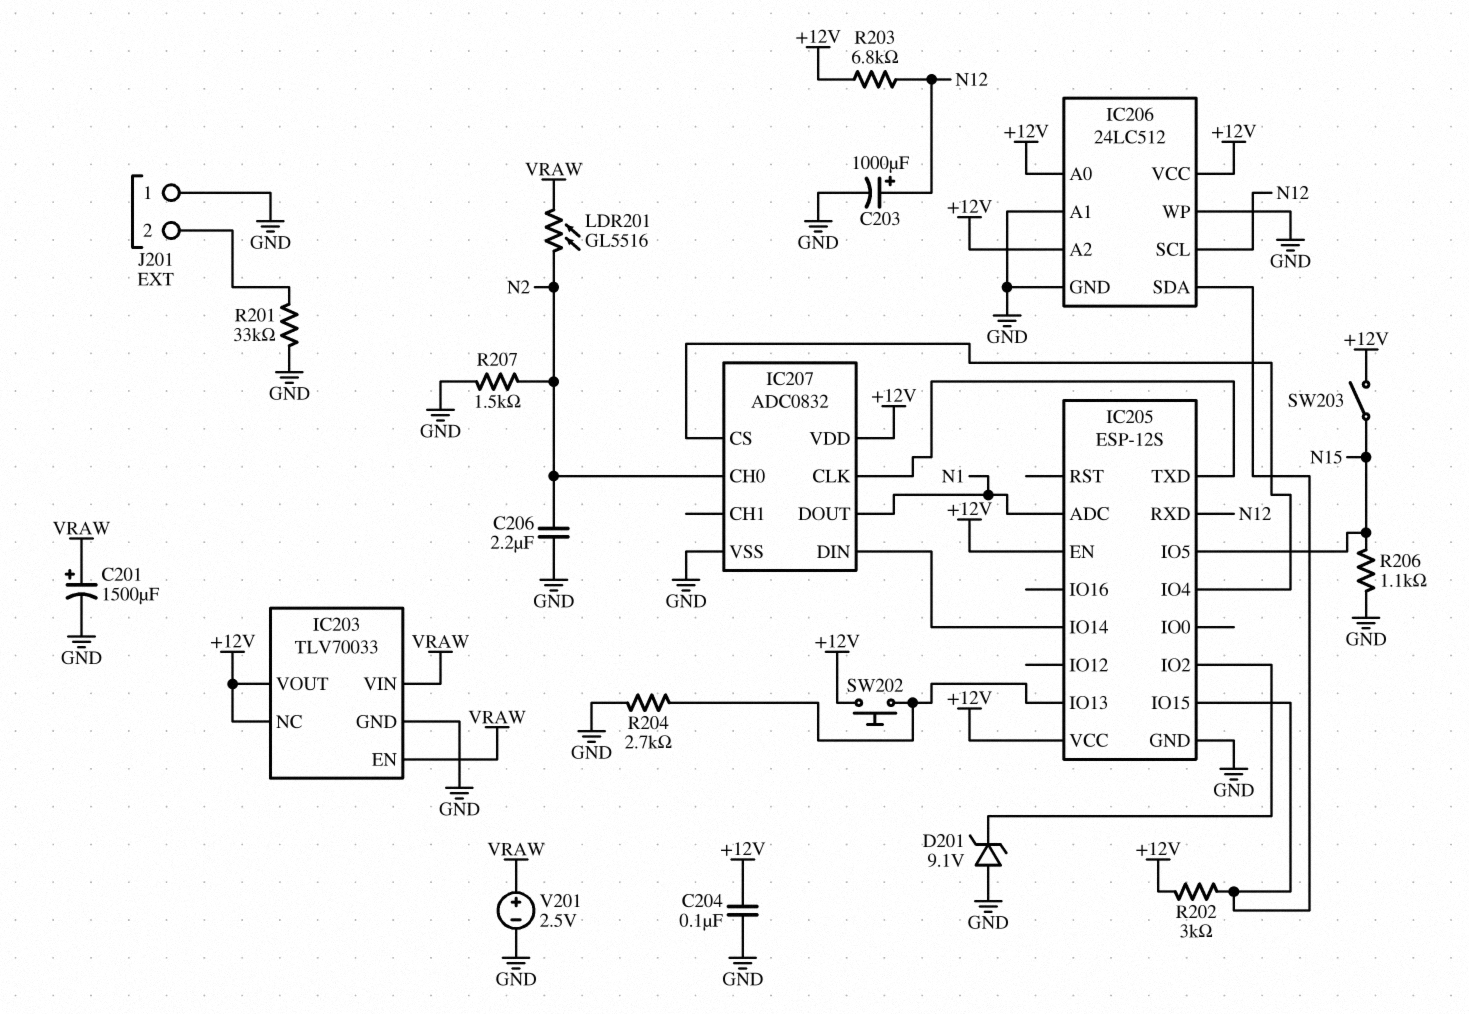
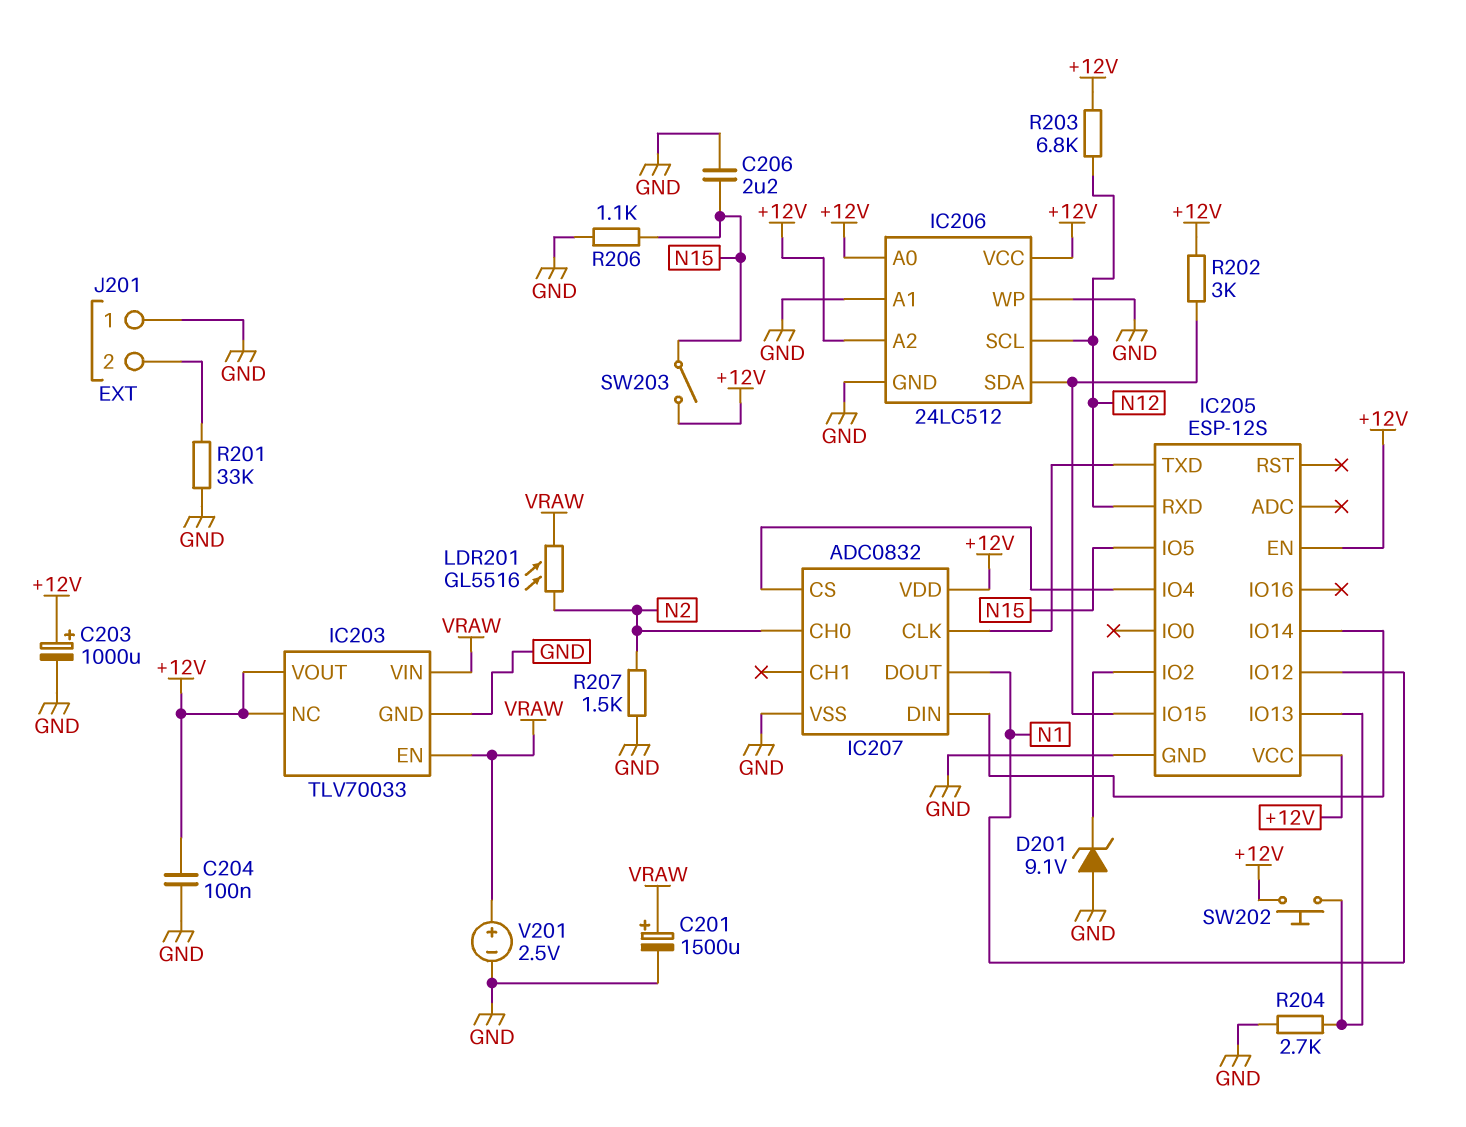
C203: 1000uF (plus N12, minus GND) -> 1000uF (plus +12V, minus GND)
C206: 2.2uF (GND, N2) -> 2.2uF (GND, N15)
IC205 pin ADC: N1 -> none
IC205 pin IO12: none -> N1

